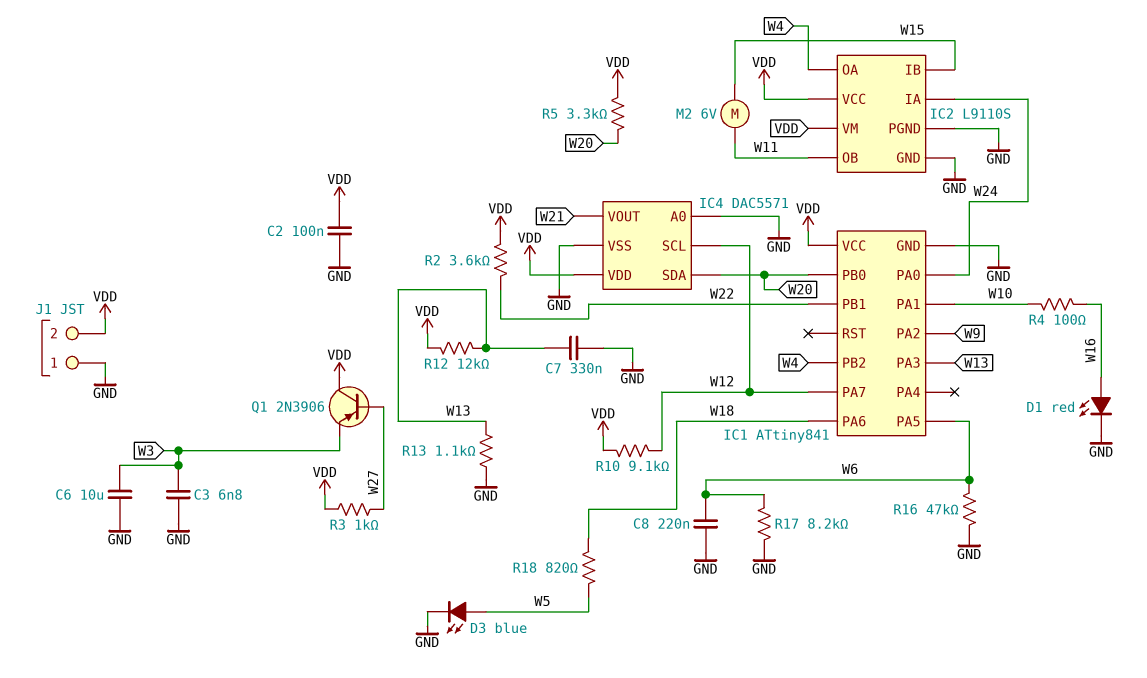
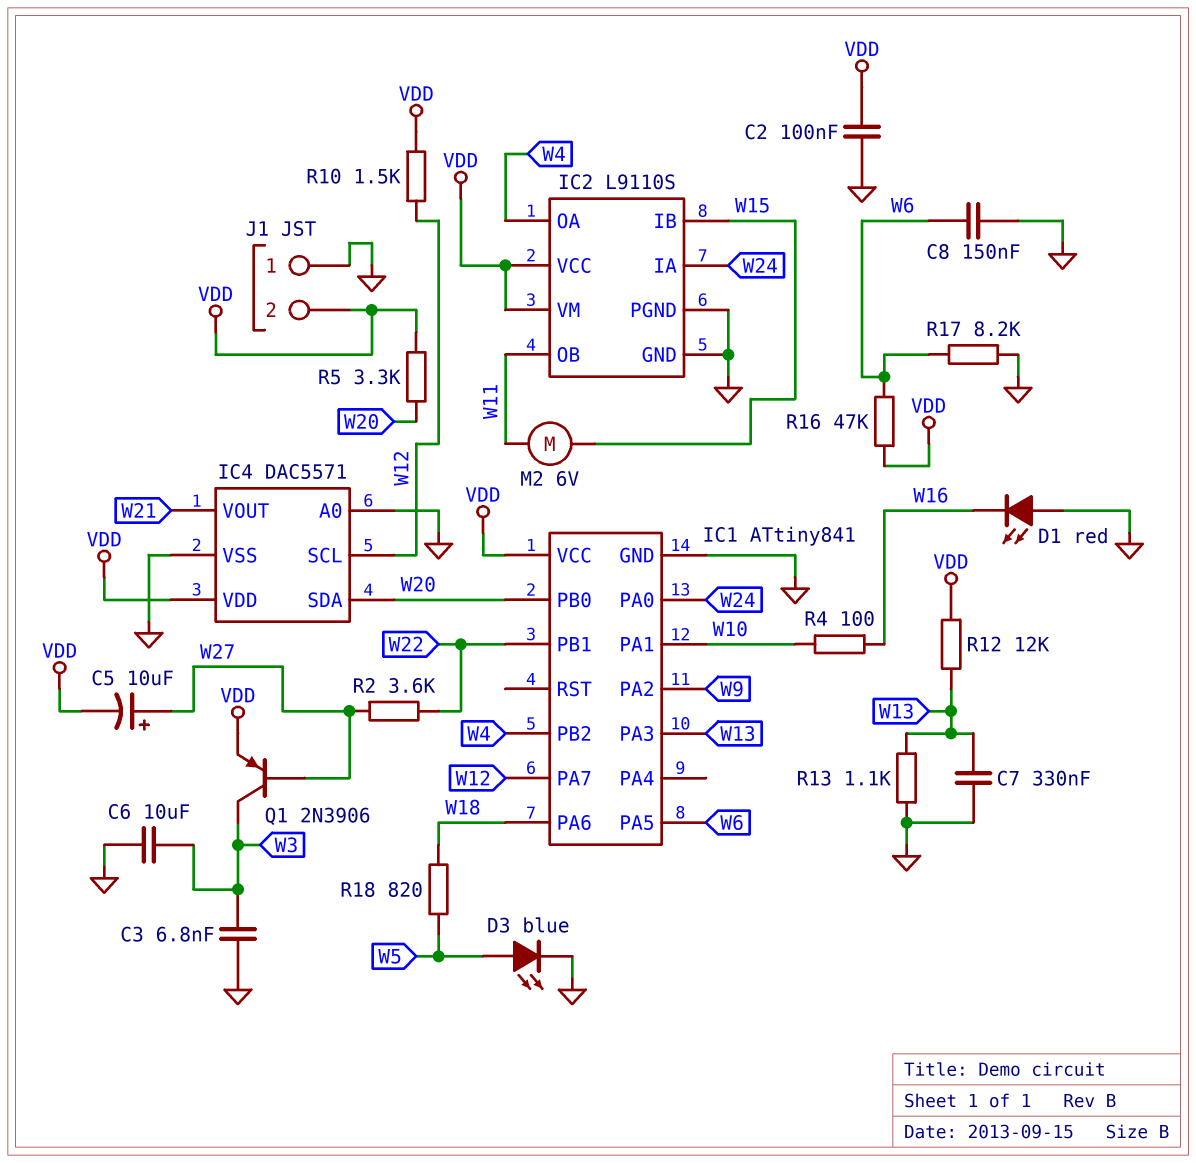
C5: none -> 10uF (plus W27, minus VDD)
C8: 220nF (GND, W6) -> 150nF (GND, W6)
D1: LED red (A W16, K GND) -> LED red (A GND, K W16)
Q1: PNP 2N3906 (B W27, C VDD, E W3) -> PNP 2N3906 (B W27, C W3, E VDD)
R2: 3.6k (VDD, W22) -> 3.6k (W22, W27)
R3: 1k (VDD, W27) -> none
R10: 9.1k (VDD, W12) -> 1.5k (VDD, W12)
R16: 47k (GND, W6) -> 47k (VDD, W6)

